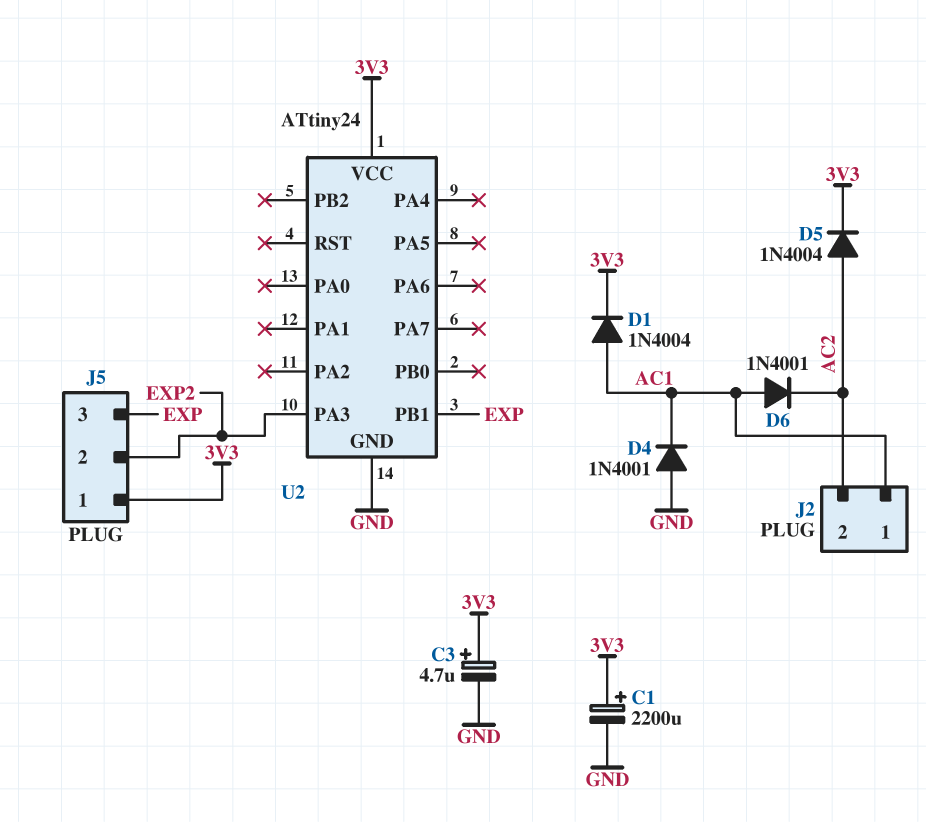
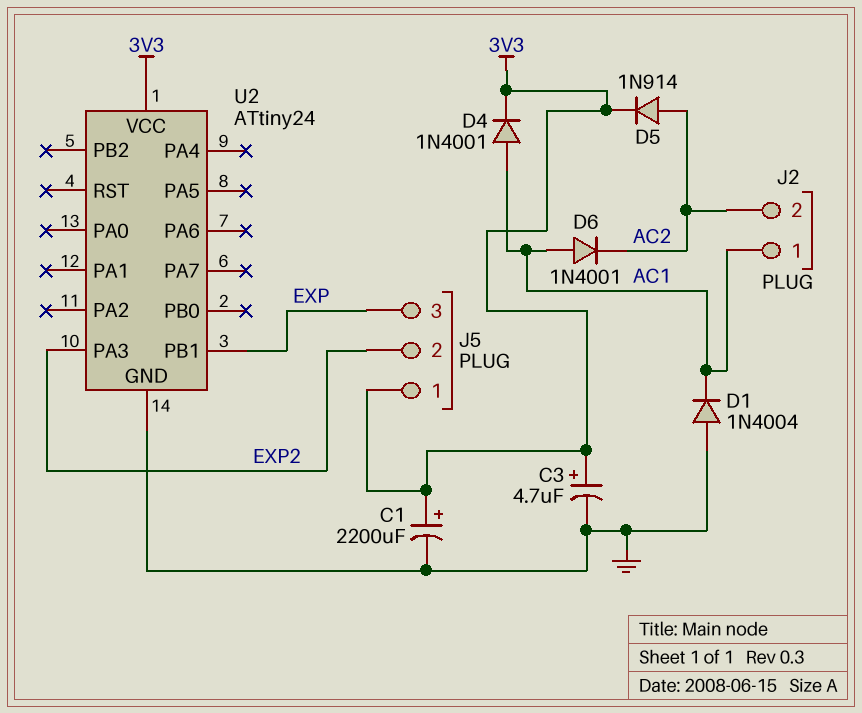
D1: diode 1N4004 (A AC1, K 3V3) -> diode 1N4004 (A GND, K AC1)
D4: diode 1N4001 (A GND, K AC1) -> diode 1N4001 (A AC1, K 3V3)
D5: diode 1N4004 (A AC2, K 3V3) -> diode 1N914 (A AC2, K 3V3)

